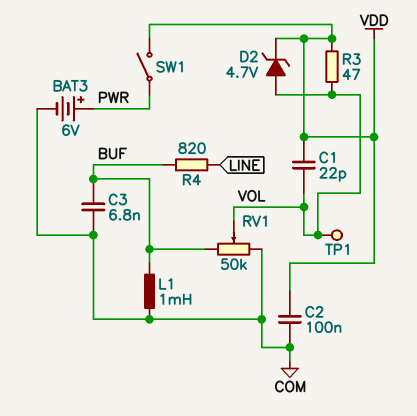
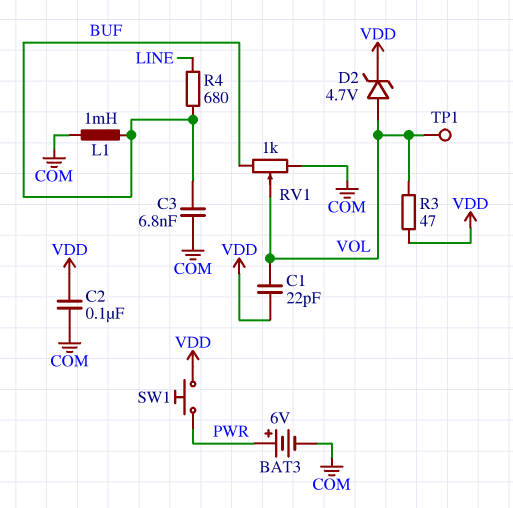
R4: 820 (BUF, LINE) -> 680 (BUF, LINE)
RV1: 50k (BUF, COM, wiper VOL) -> 1k (BUF, COM, wiper VOL)
SW1: switch (PWR, VDD) -> button (PWR, VDD)

